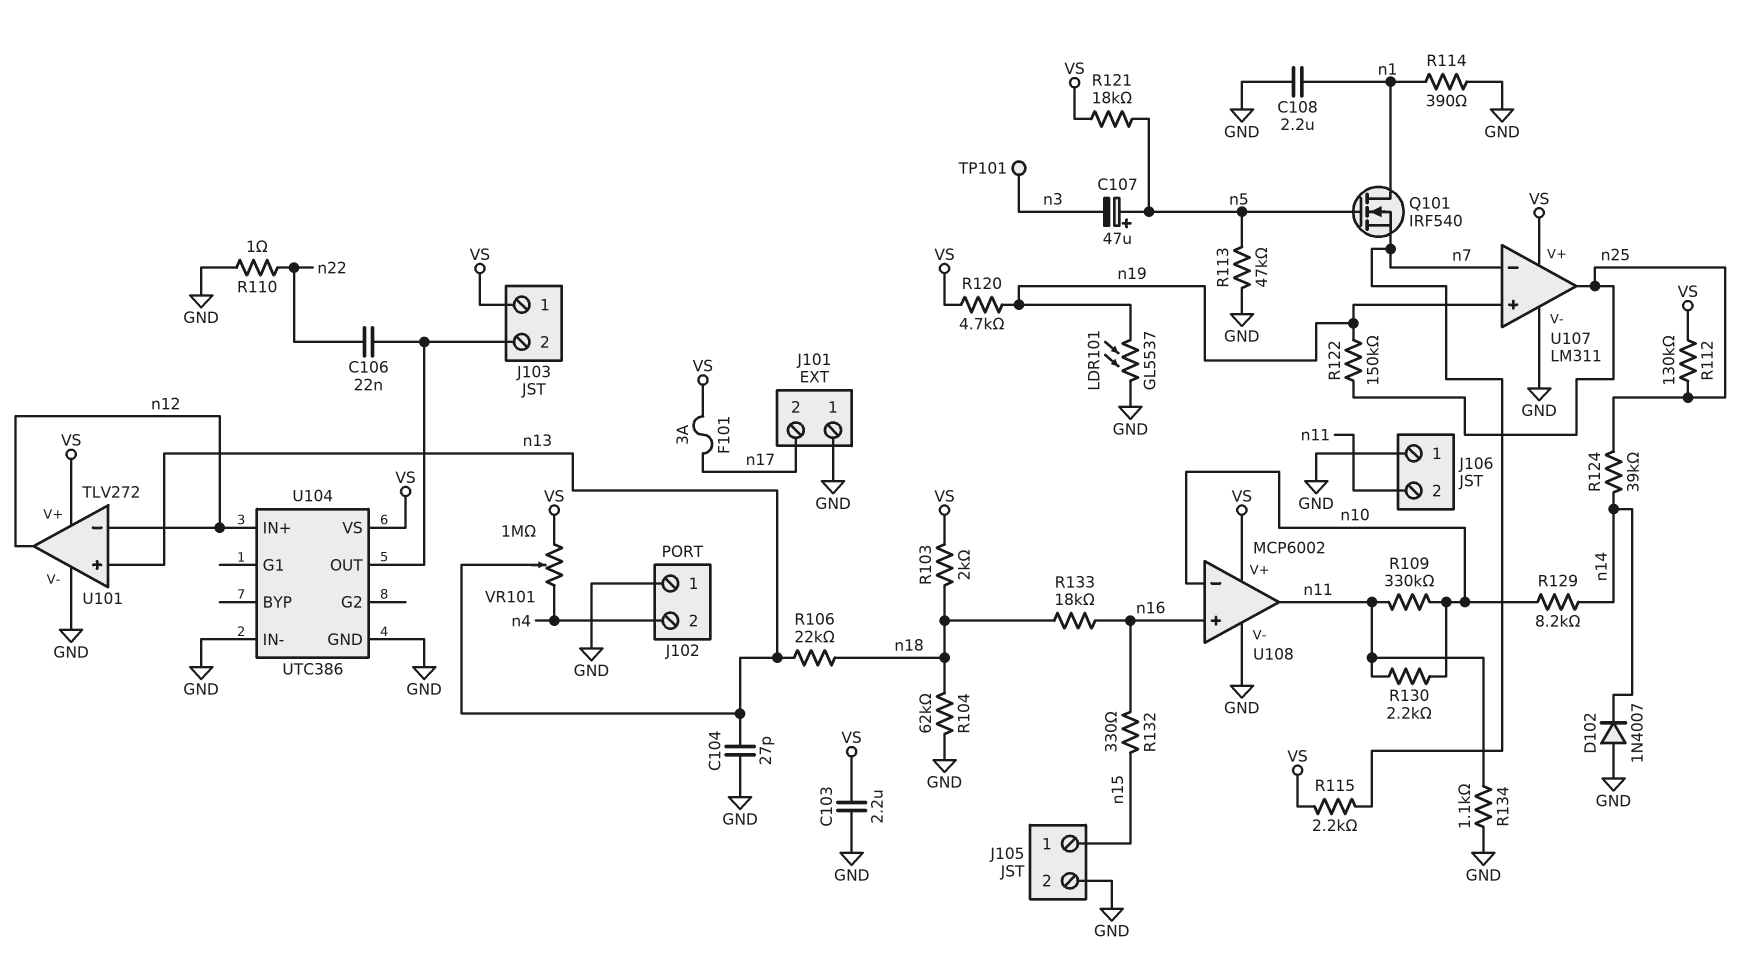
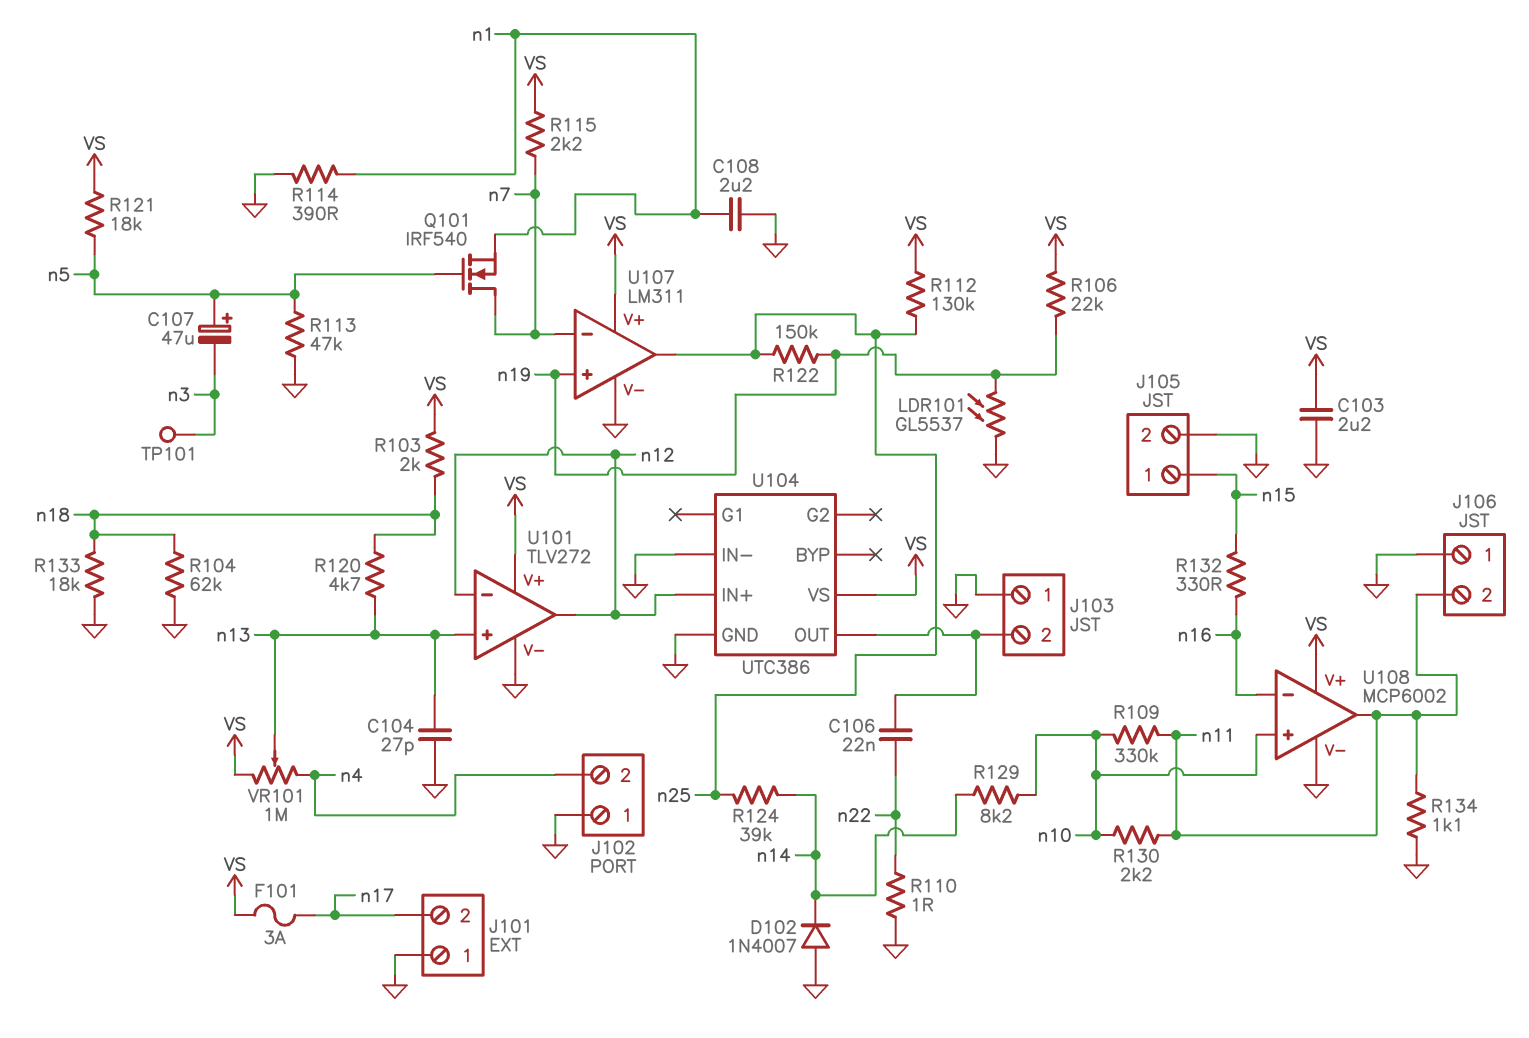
J103 pin 1: VS -> GND
Q101: NMOS IRF540 (G n5, D n1, S n7) -> NMOS IRF540 (G n5, D n7, S n1)
R106: 22k (n13, n18) -> 22k (VS, n19)
R120: 4.7k (VS, n19) -> 4.7k (n13, n18)
R133: 18k (n16, n18) -> 18k (GND, n18)
U108 pin in+: n16 -> n10
U108 pin in-: n10 -> n16

